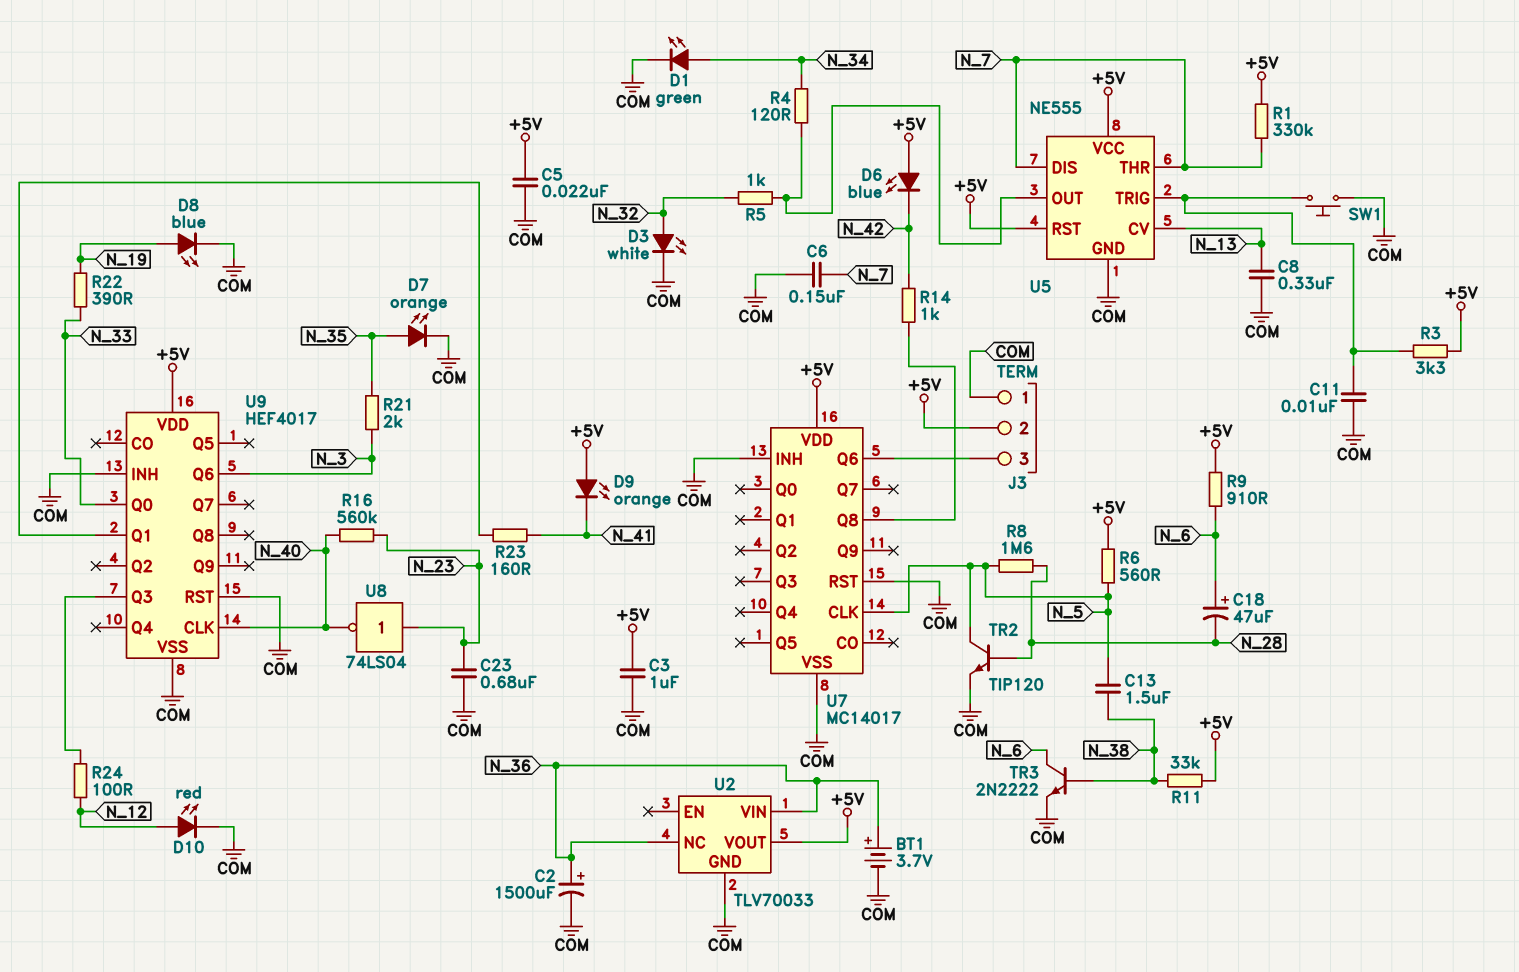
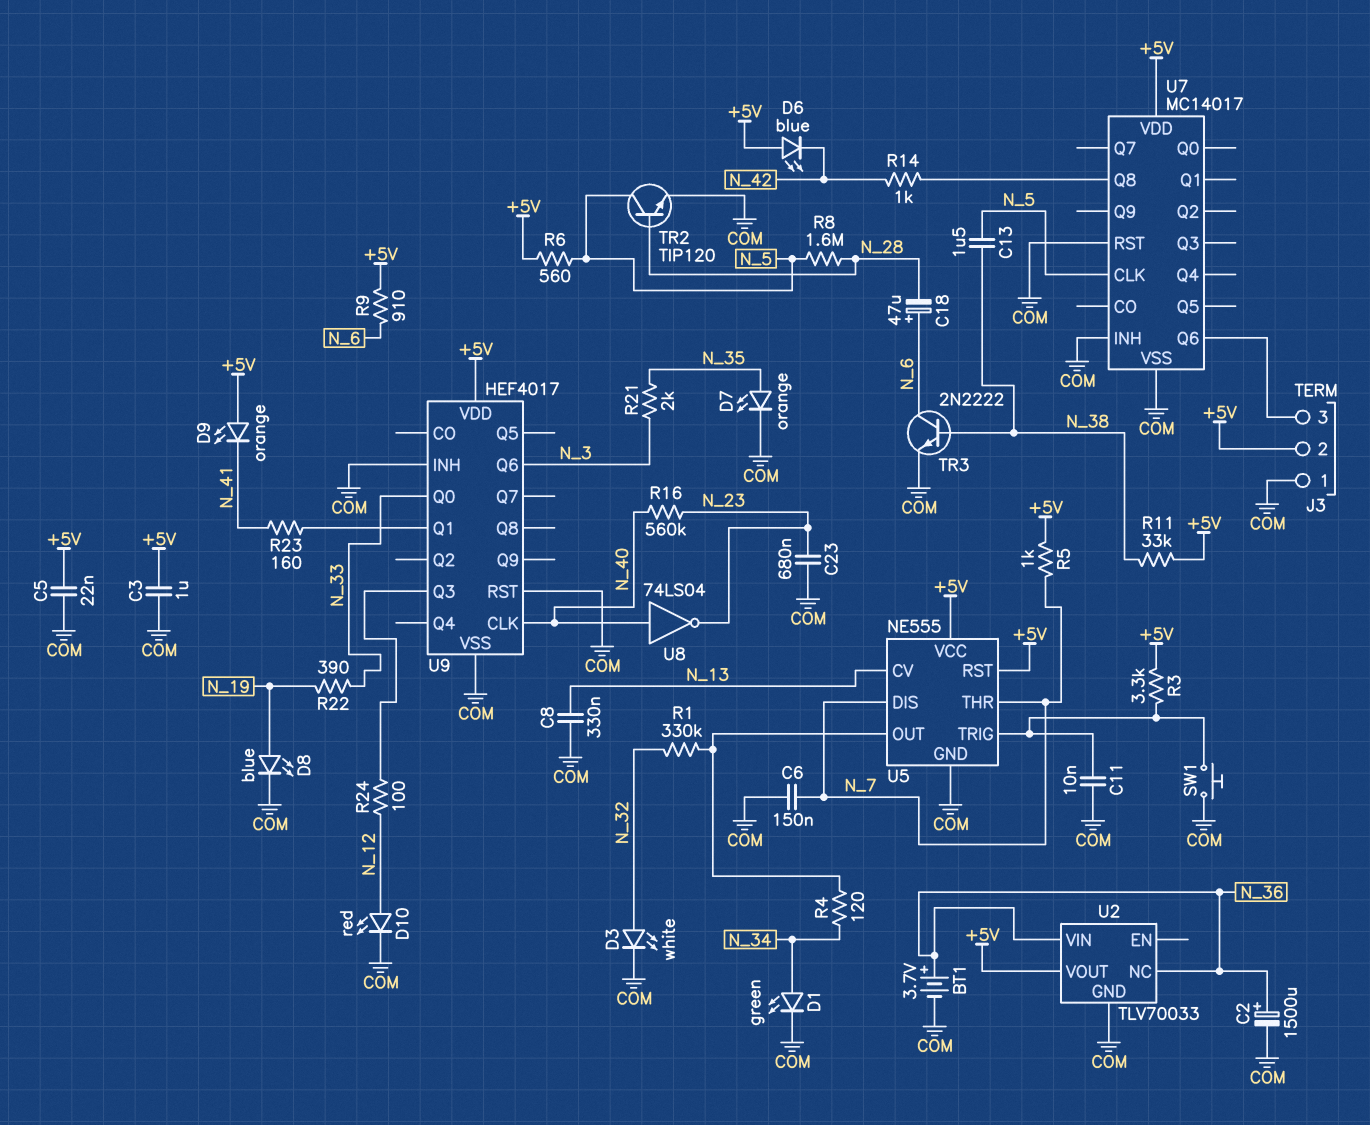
R1: 330k (+5V, N_7) -> 330k (N_32, U5/OUT)
R5: 1k (N_32, U5/OUT) -> 1k (+5V, N_7)
U8: NOT 74LS04 (in N_23, out N_40) -> NOT 74LS04 (in N_40, out N_23)

